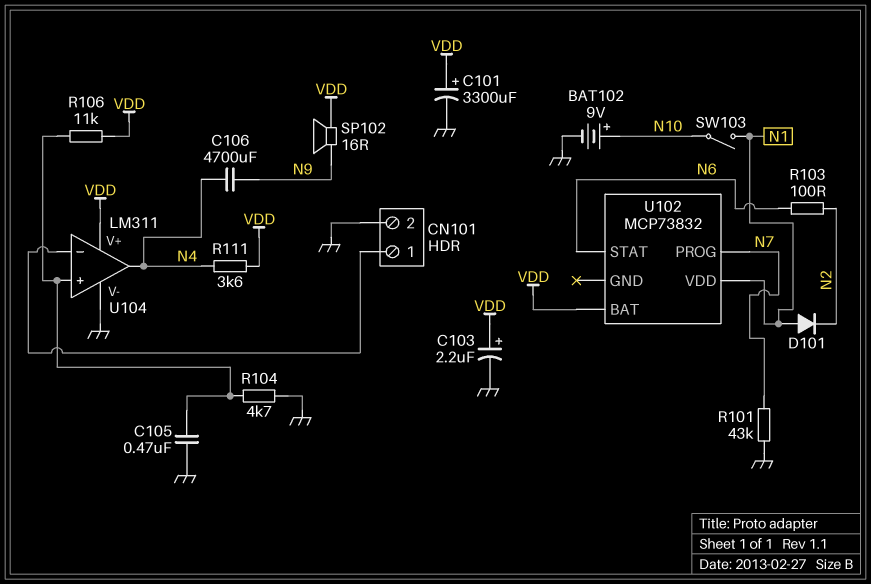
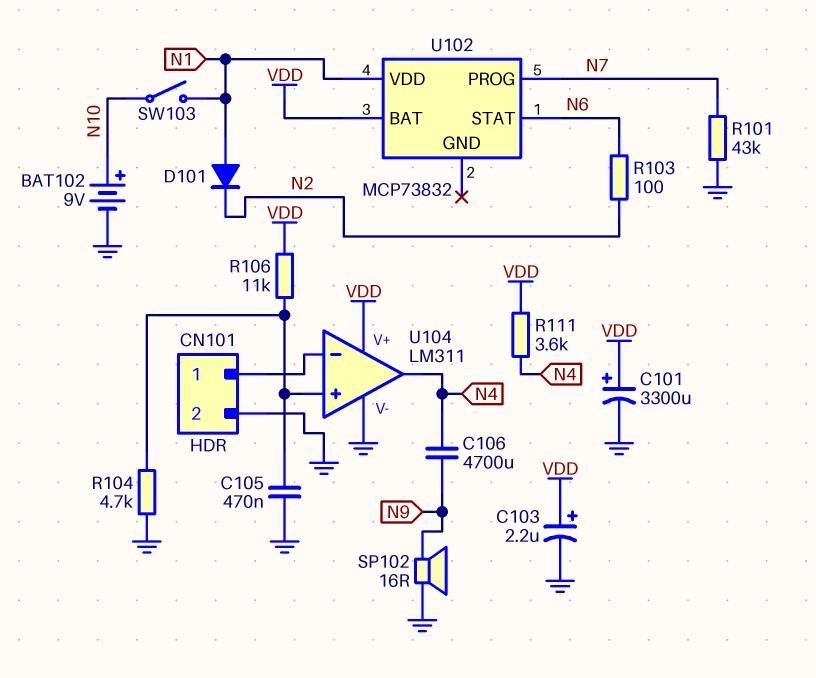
SP102: speaker 16R (N9, VDD) -> speaker 16R (GND, N9)

